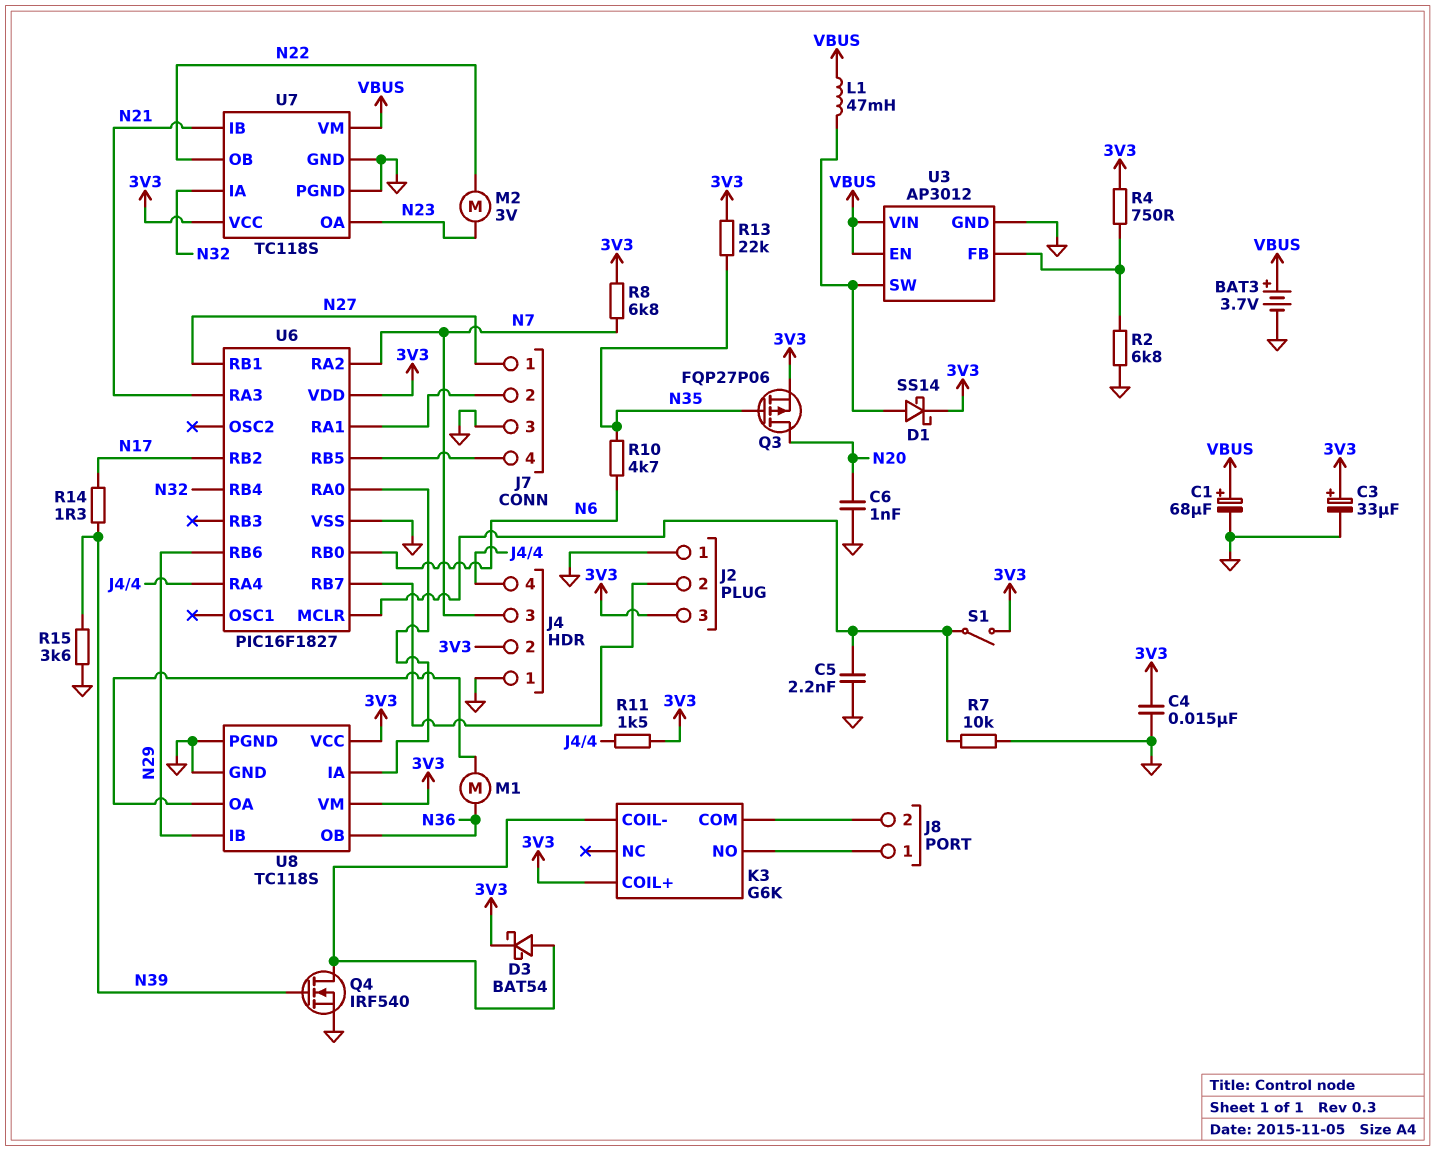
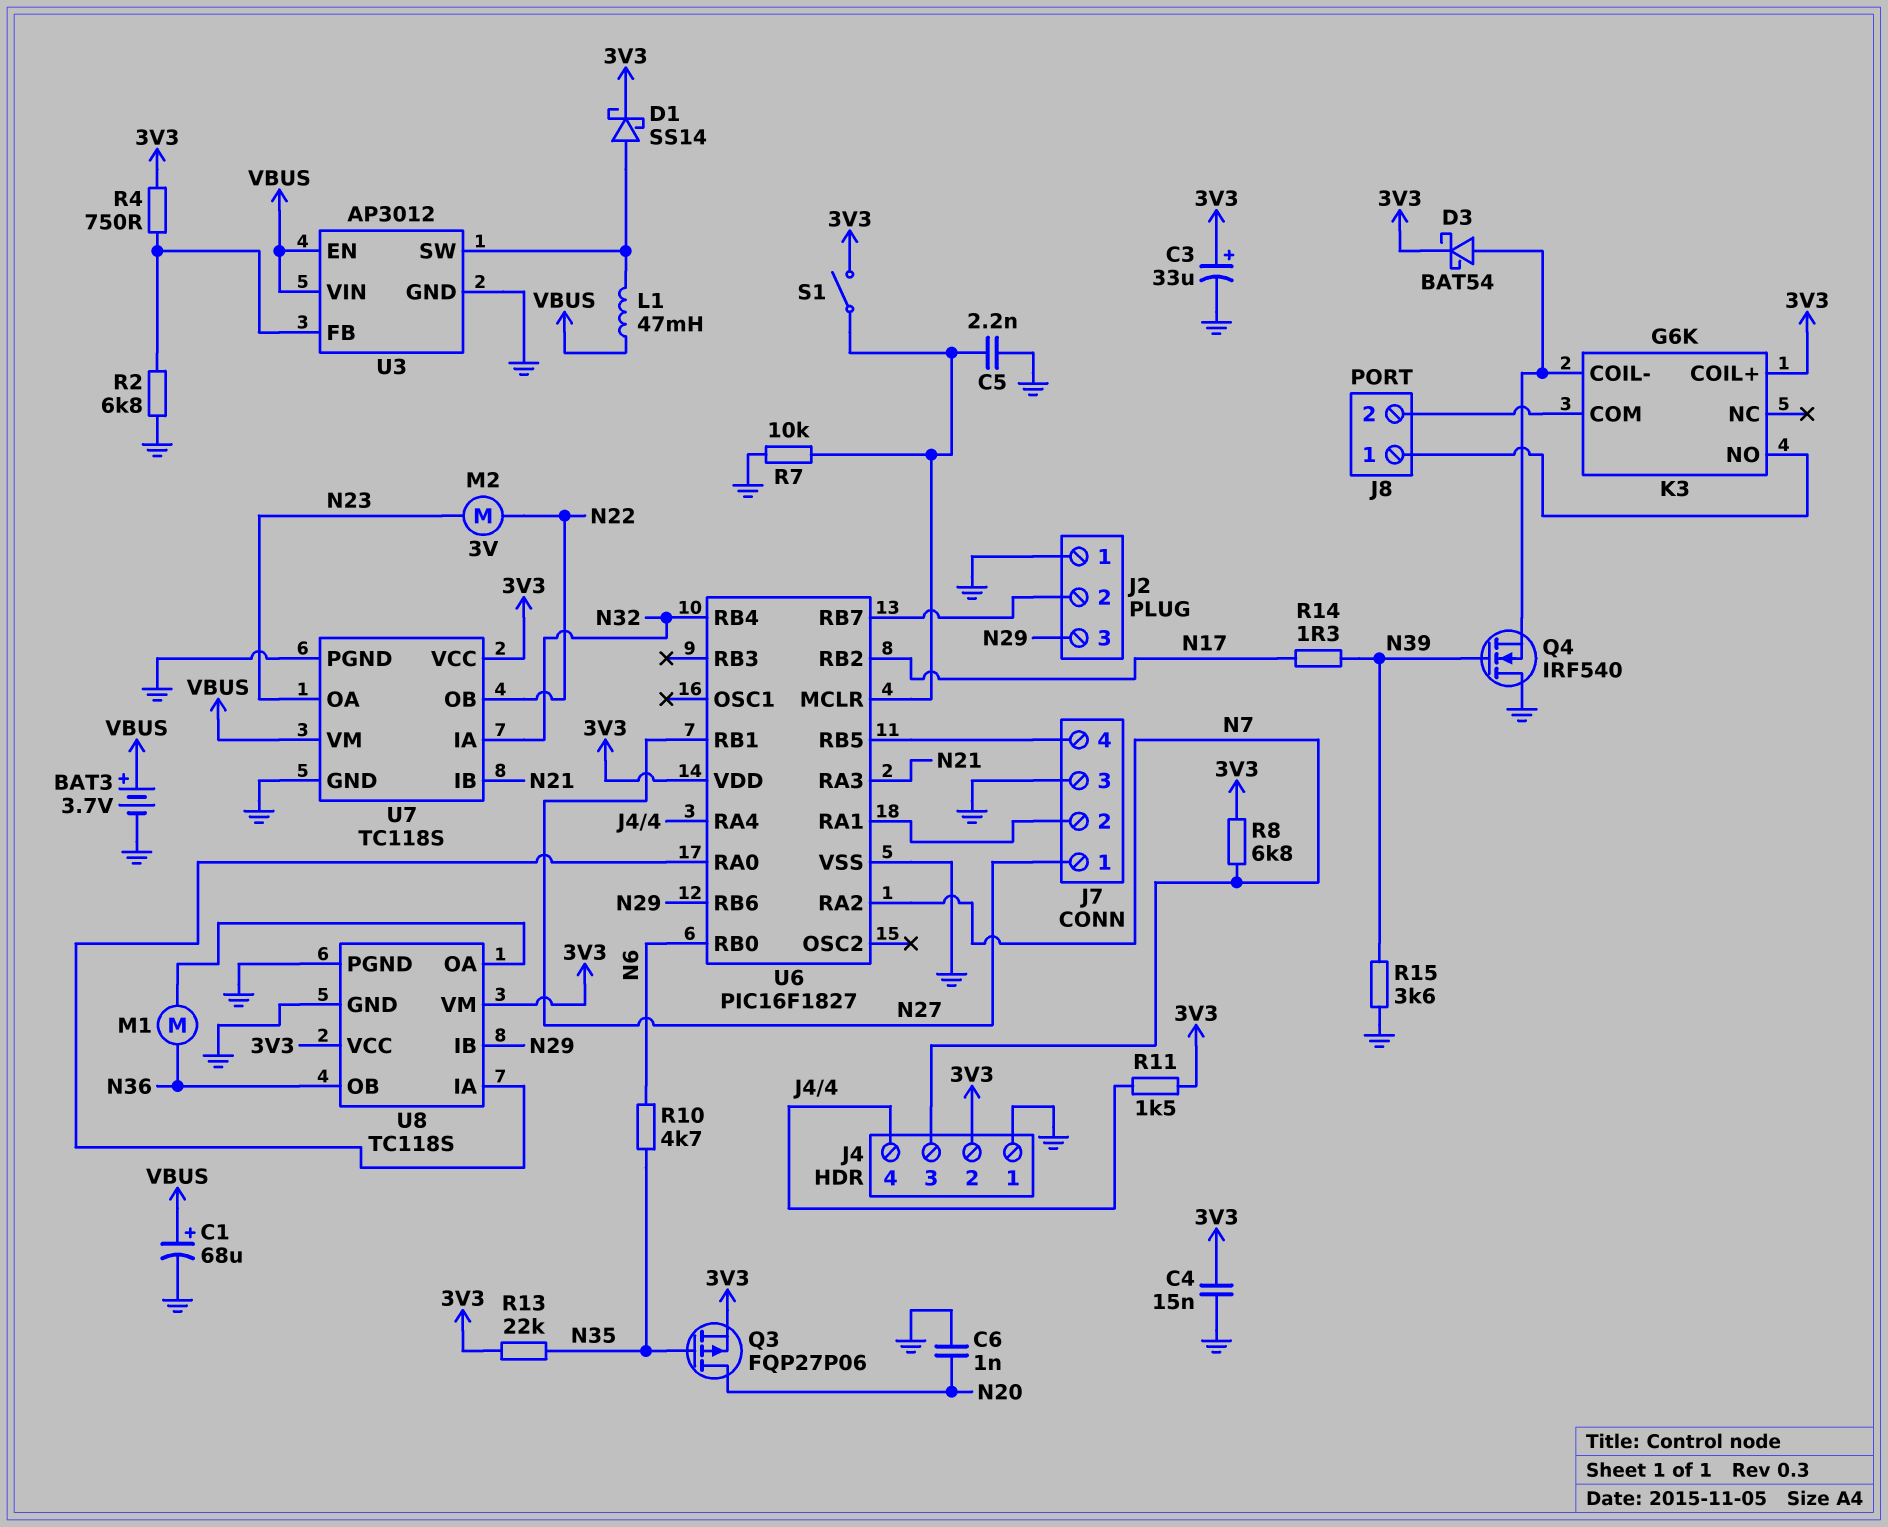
J2 pin 3: 3V3 -> N29
Q4: NMOS IRF540 (G N39, D K3/COIL-, S GND) -> NMOS IRF540 (G N39, D GND, S K3/COIL-)

